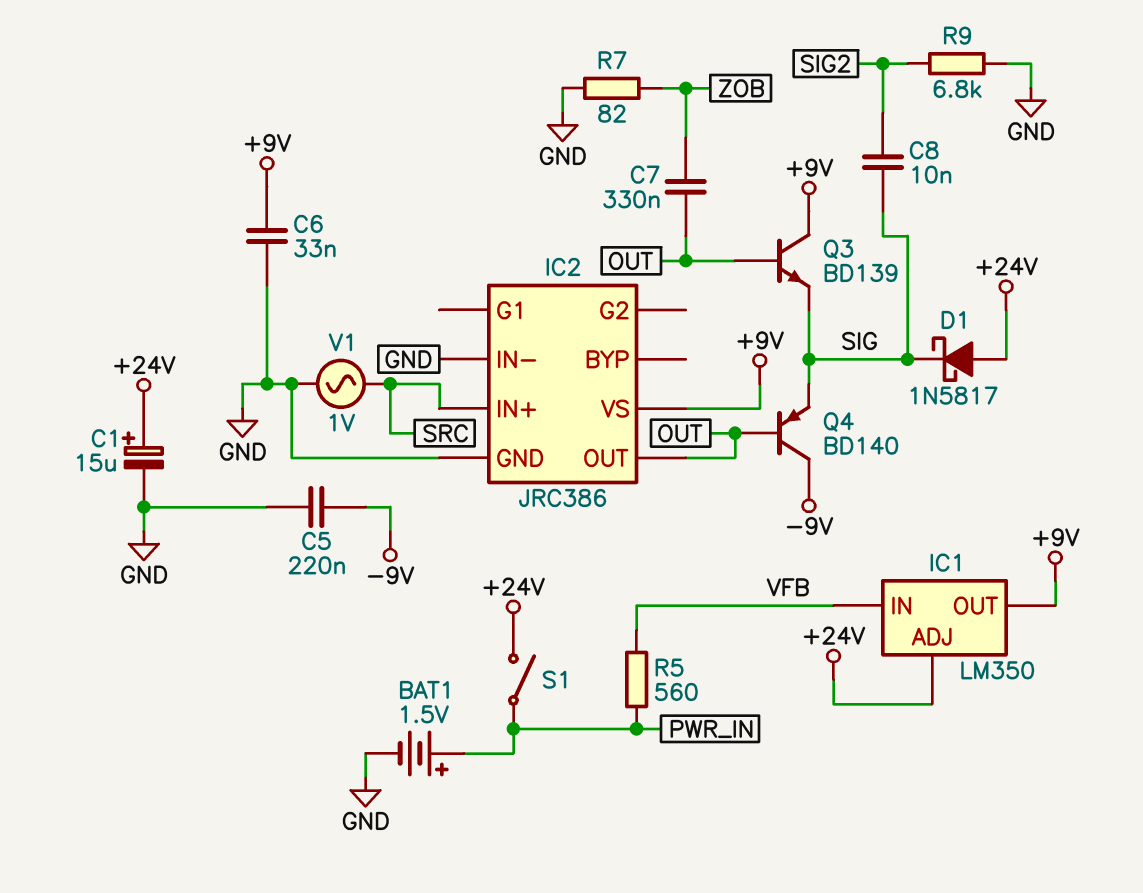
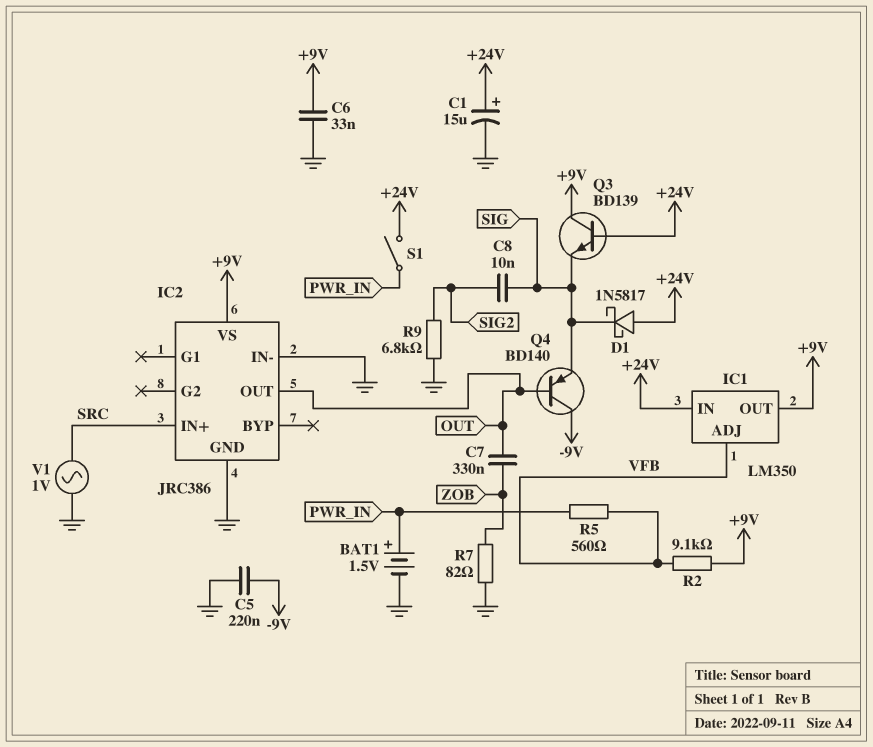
IC1 pin ADJ: +24V -> VFB
IC1 pin IN: VFB -> +24V
Q3: NPN BD139 (B OUT, C +9V, E SIG) -> NPN BD139 (B +24V, C +9V, E SIG)
R2: none -> 9.1k (+9V, VFB)

